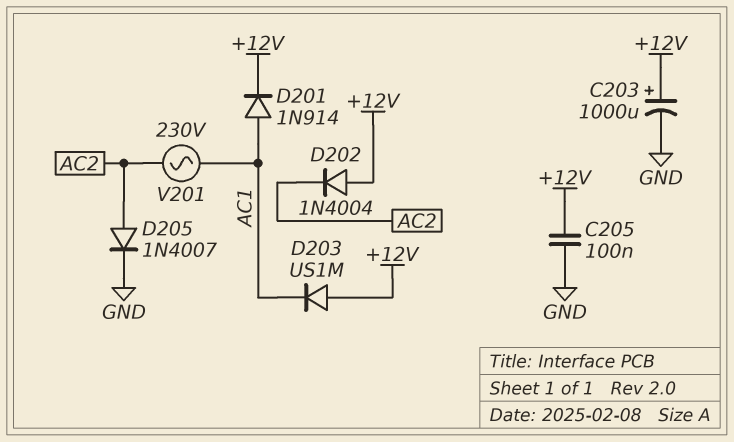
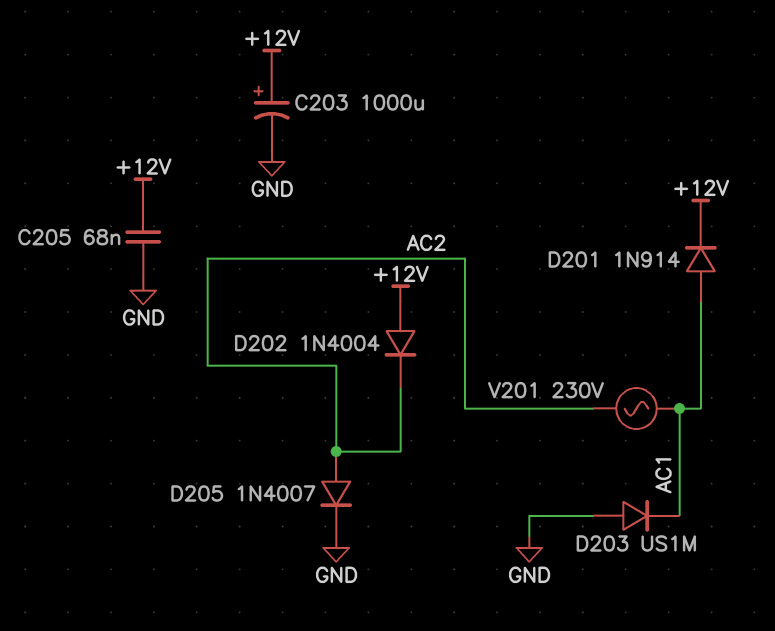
C205: 100nF (+12V, GND) -> 68nF (+12V, GND)
D203: diode US1M (A +12V, K AC1) -> diode US1M (A GND, K AC1)

